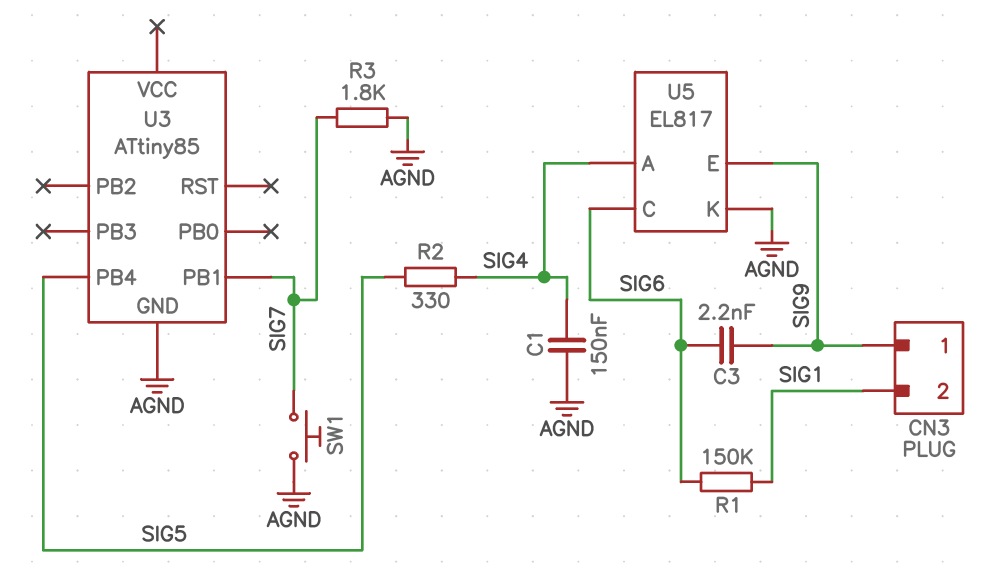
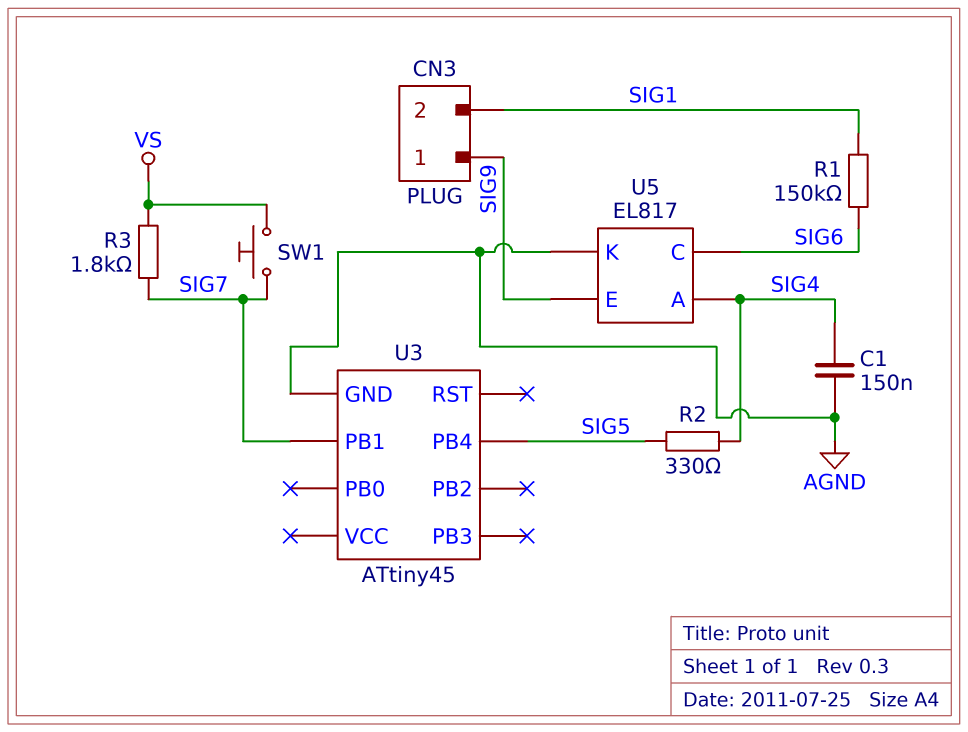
C3: 2.2nF (SIG6, SIG9) -> none
R3: 1.8k (AGND, SIG7) -> 1.8k (SIG7, VS)
SW1: button (AGND, SIG7) -> button (SIG7, VS)
U3: ATtiny85 -> ATtiny45

